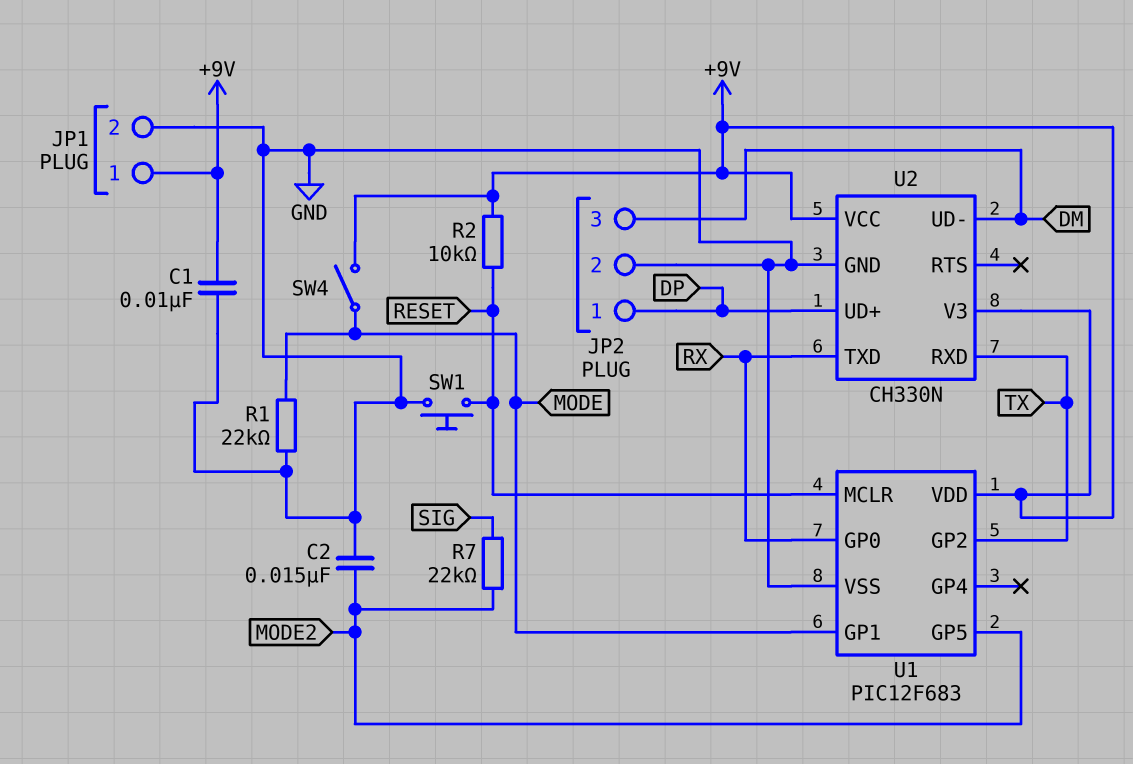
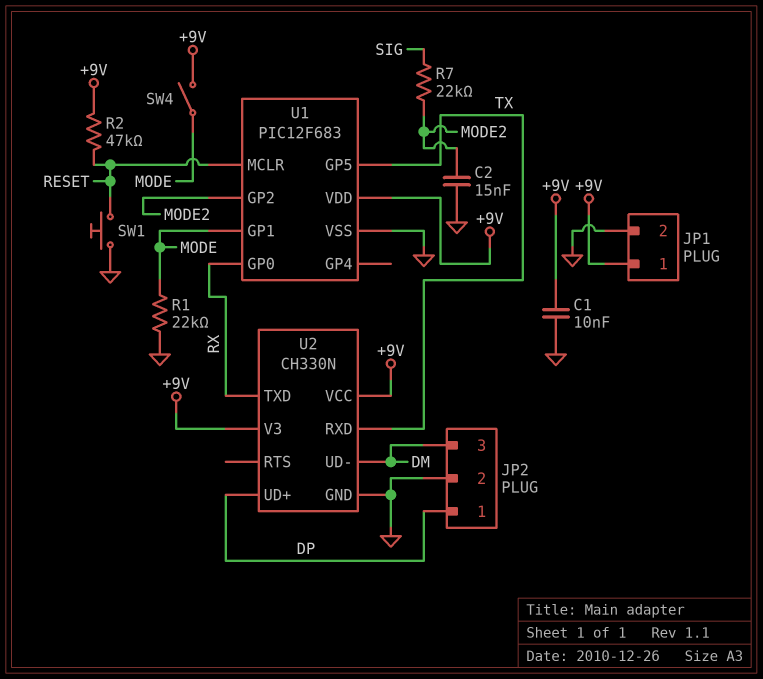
R2: 10k (+9V, RESET) -> 47k (+9V, RESET)
U1 pin GP2: TX -> MODE2
U1 pin GP5: MODE2 -> TX

